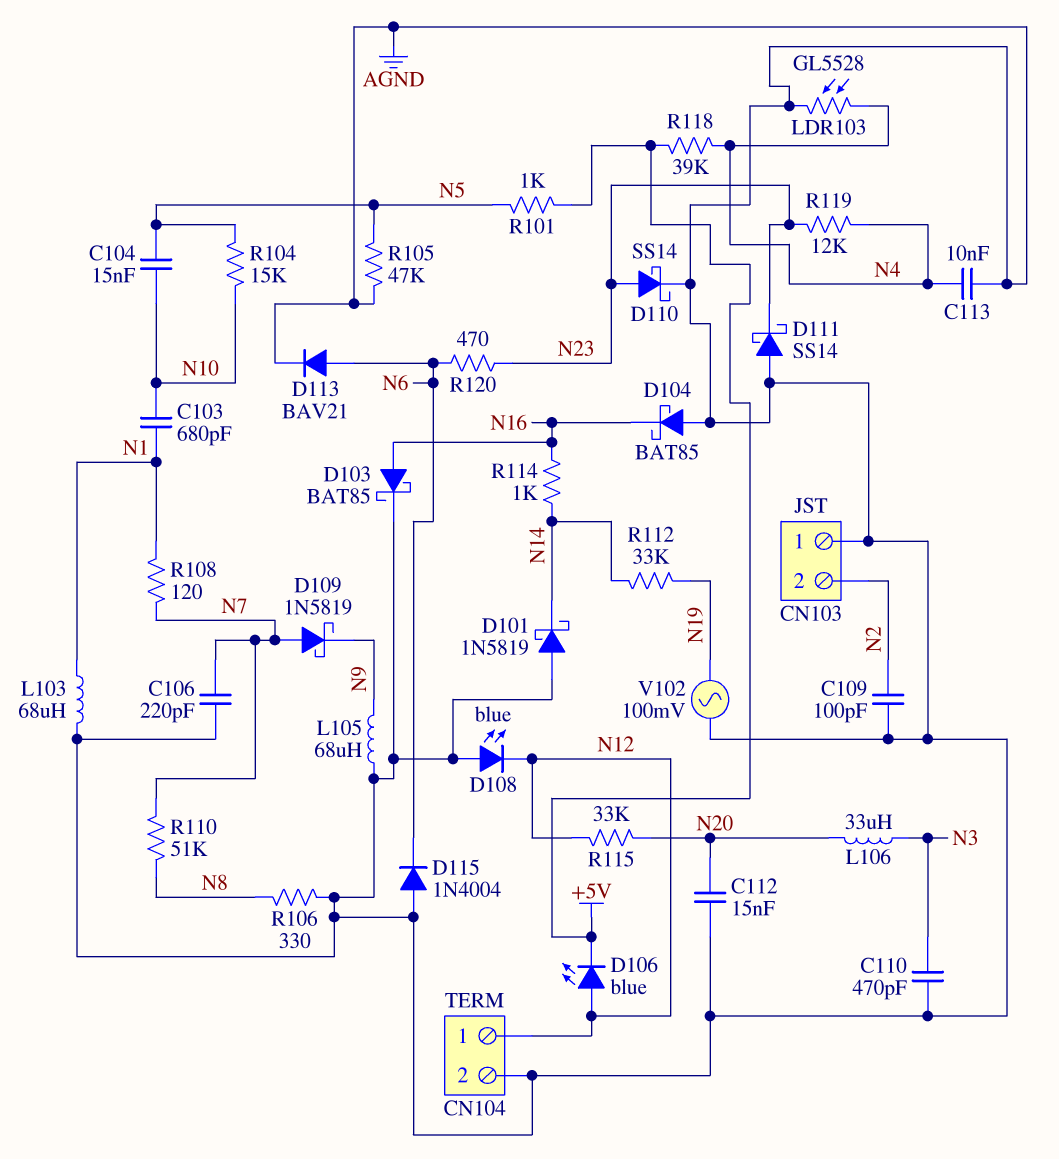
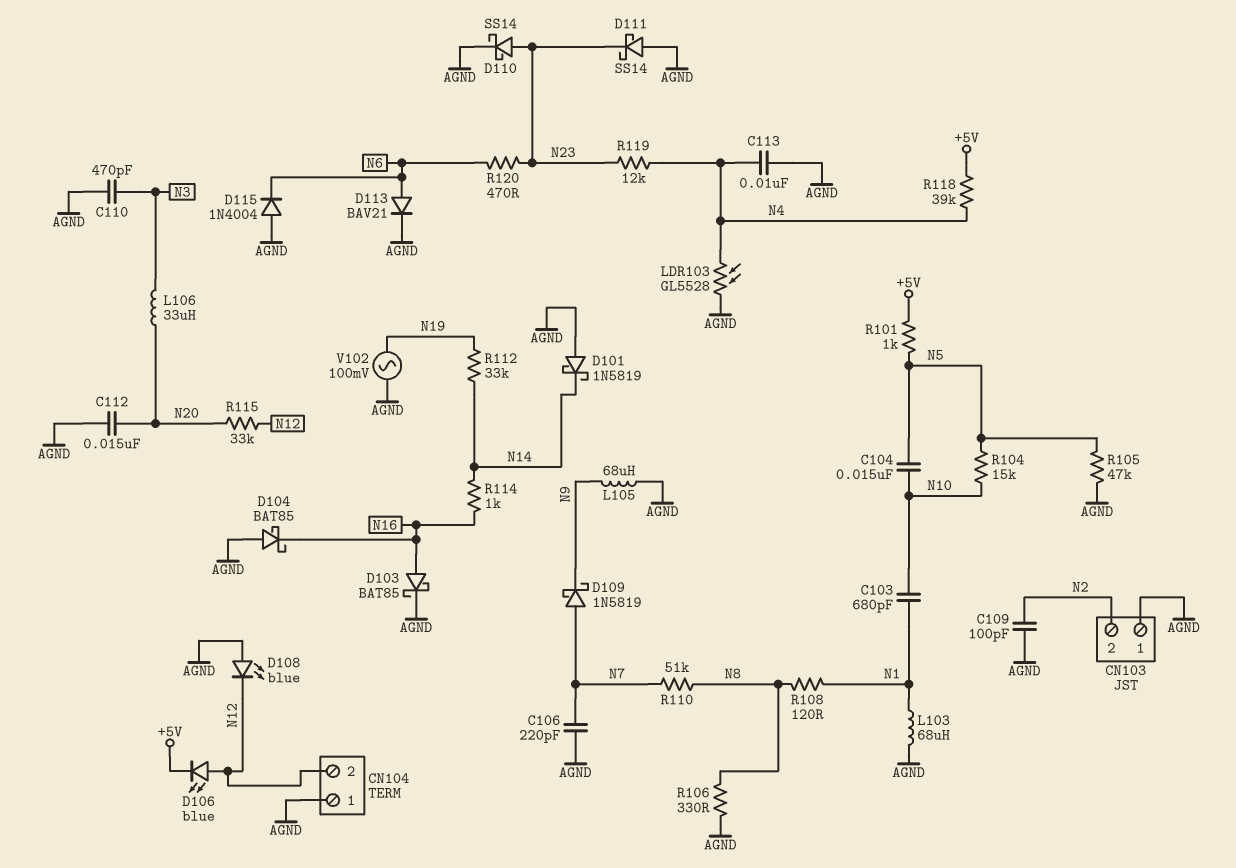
CN104 pin 1: N12 -> AGND
CN104 pin 2: AGND -> N12
R108: 120 (N1, N7) -> 120 (N1, N8)

